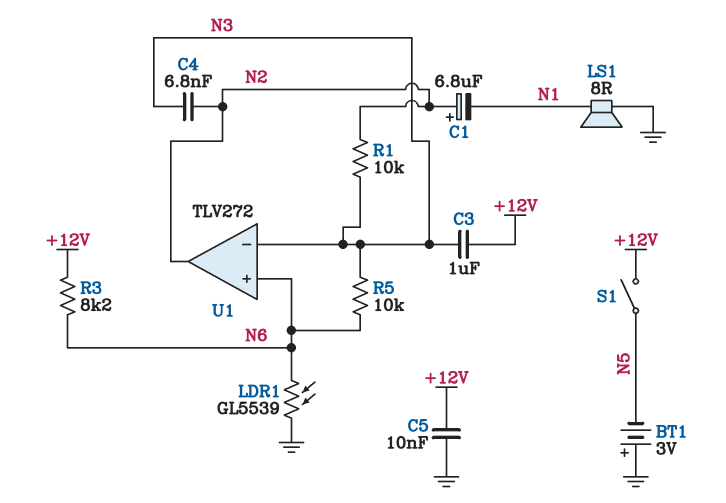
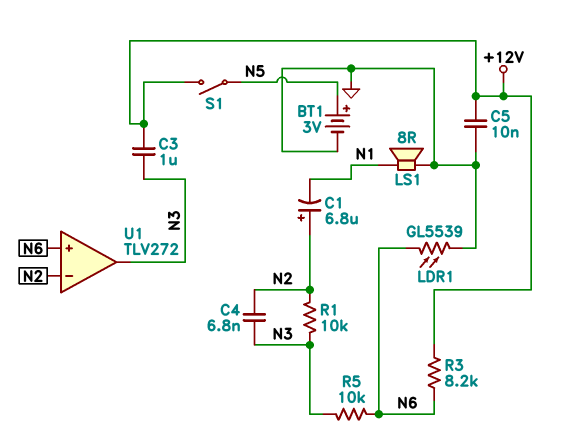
BT1: 3V (plus GND, minus N5) -> 3V (plus N5, minus GND)
U1 pin in-: N3 -> N2
U1 pin out: N2 -> N3

